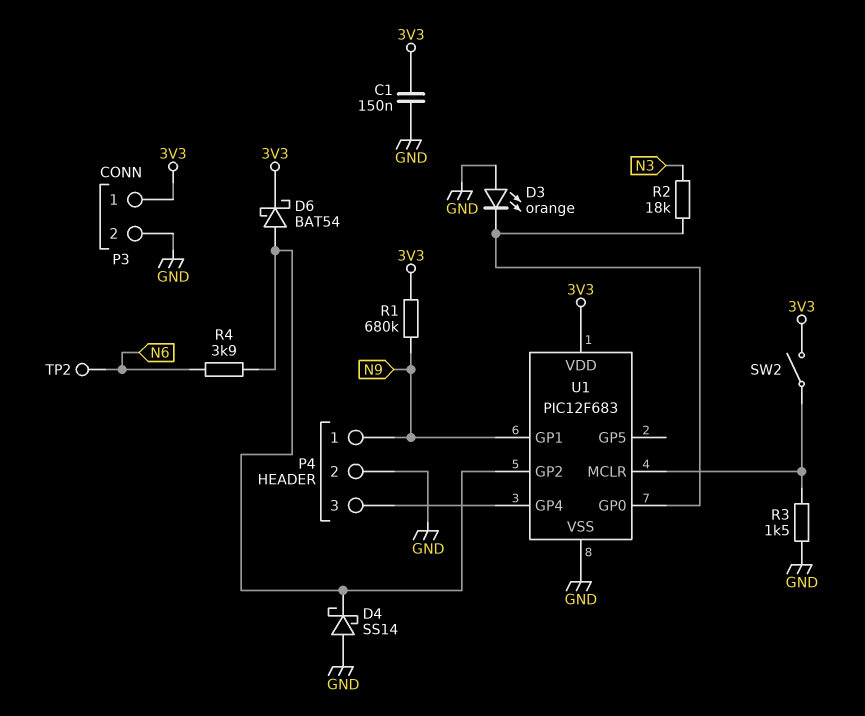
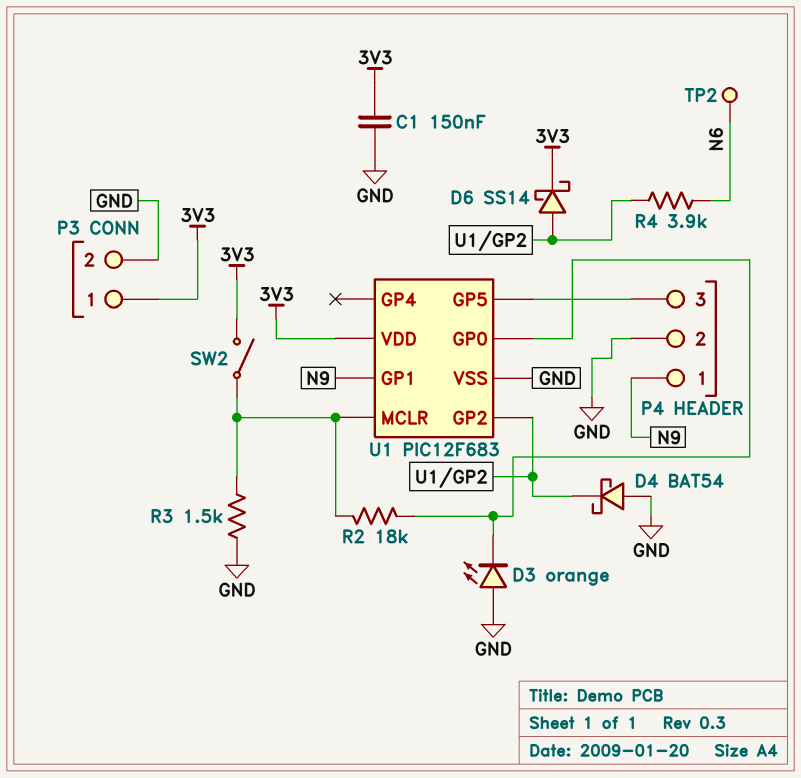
D4: schottky SS14 (A GND, K U1/GP2) -> schottky BAT54 (A GND, K U1/GP2)
D6: schottky BAT54 (A U1/GP2, K 3V3) -> schottky SS14 (A U1/GP2, K 3V3)
R1: 680k (3V3, N9) -> none
R2: 18k (N3, U1/GP0) -> 18k (U1/GP0, U1/MCLR)
U1 pin GP4: P4/3 -> none
U1 pin GP5: none -> P4/3

